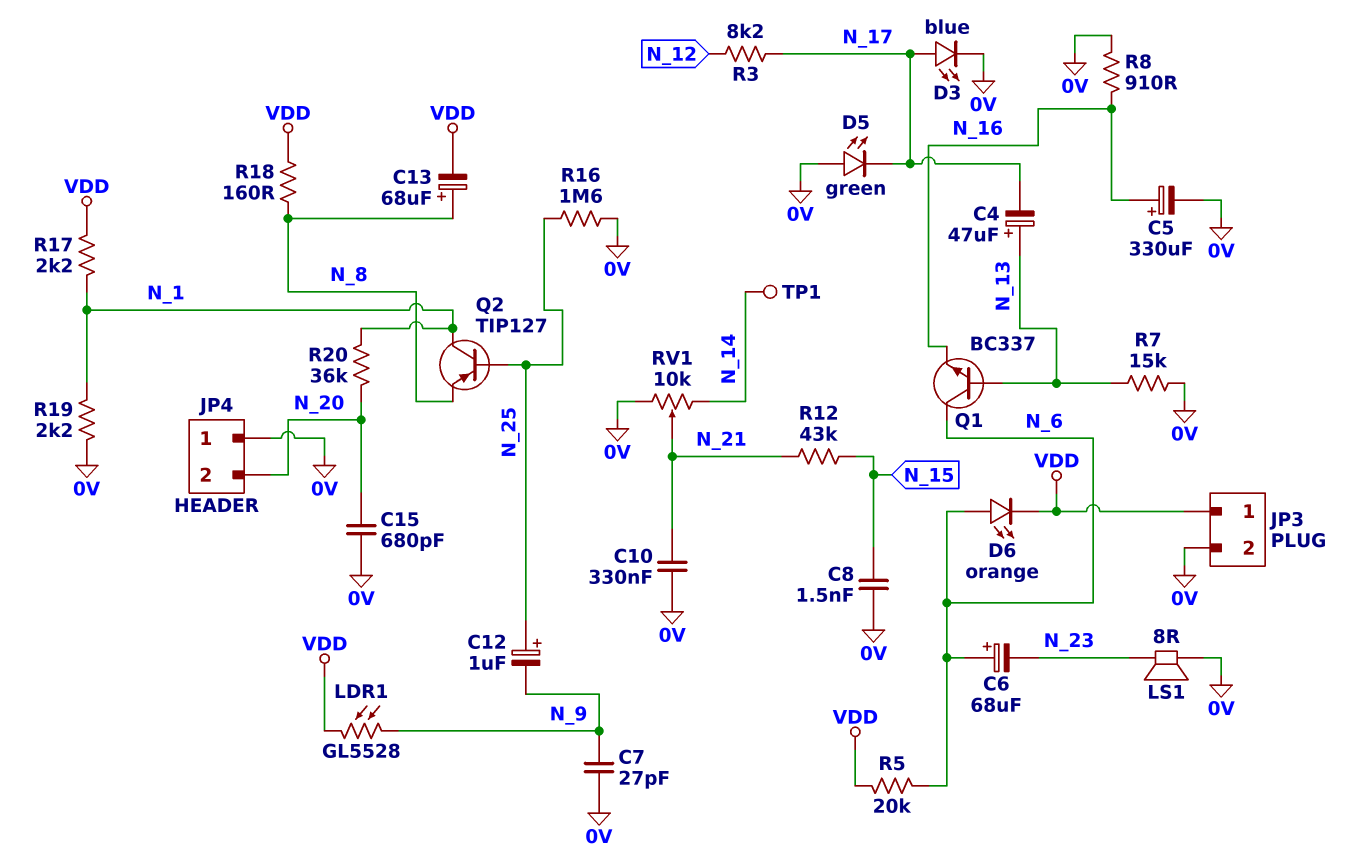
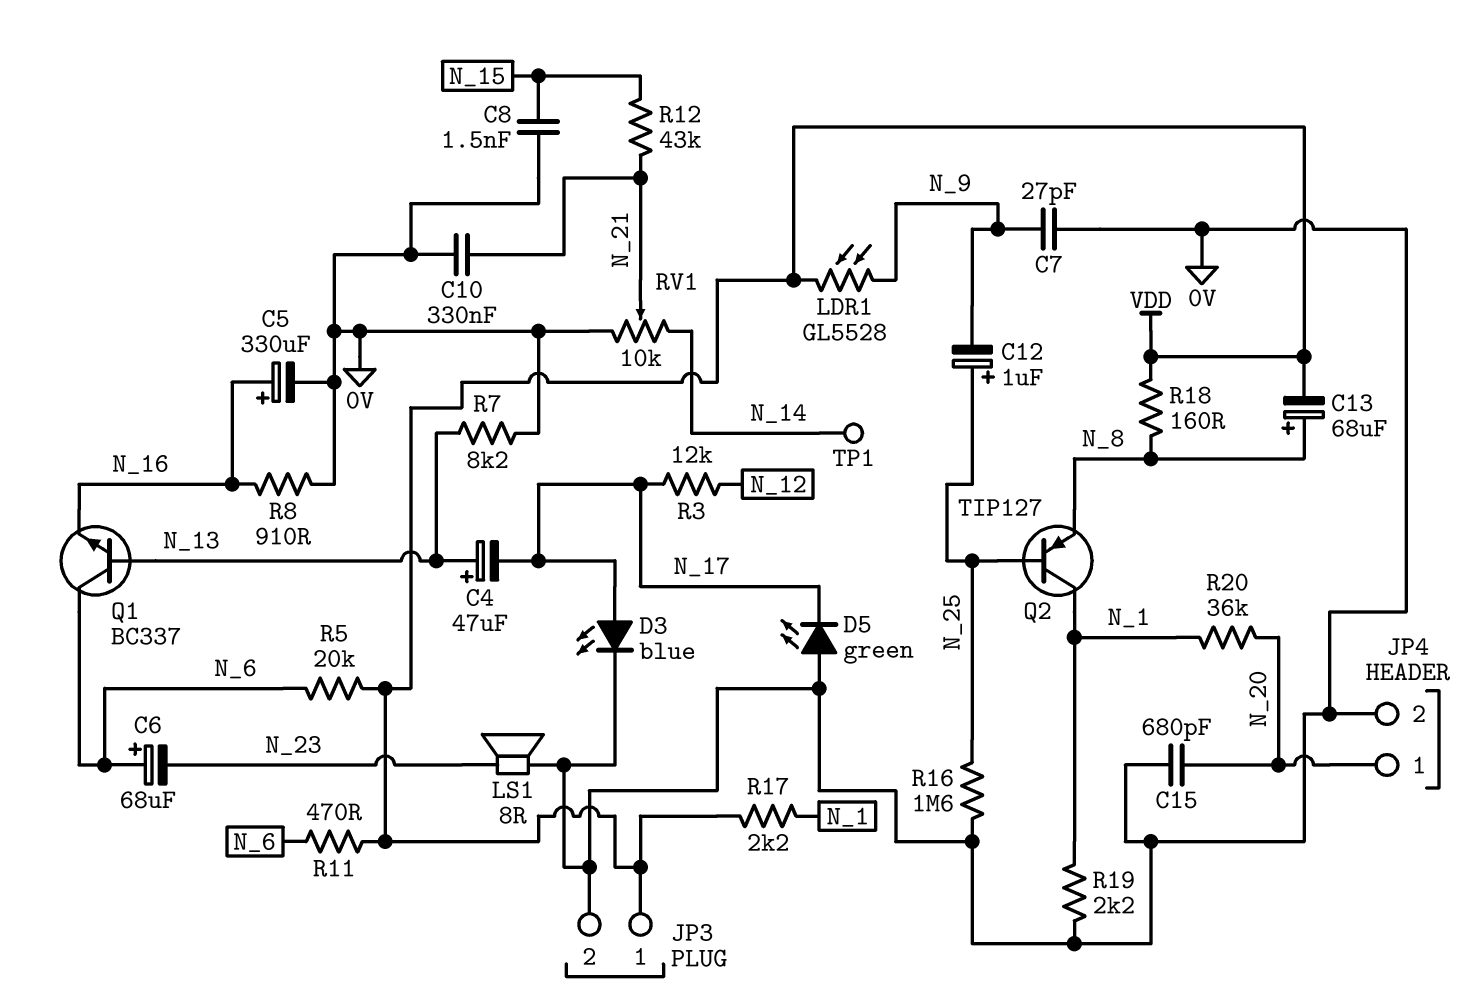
D6: LED orange (A N_6, K VDD) -> none
JP4 pin 1: 0V -> N_20
JP4 pin 2: N_20 -> 0V
R3: 8.2k (N_12, N_17) -> 12k (N_12, N_17)
R7: 15k (0V, N_13) -> 8.2k (0V, N_13)
R11: none -> 470 (N_6, VDD)

